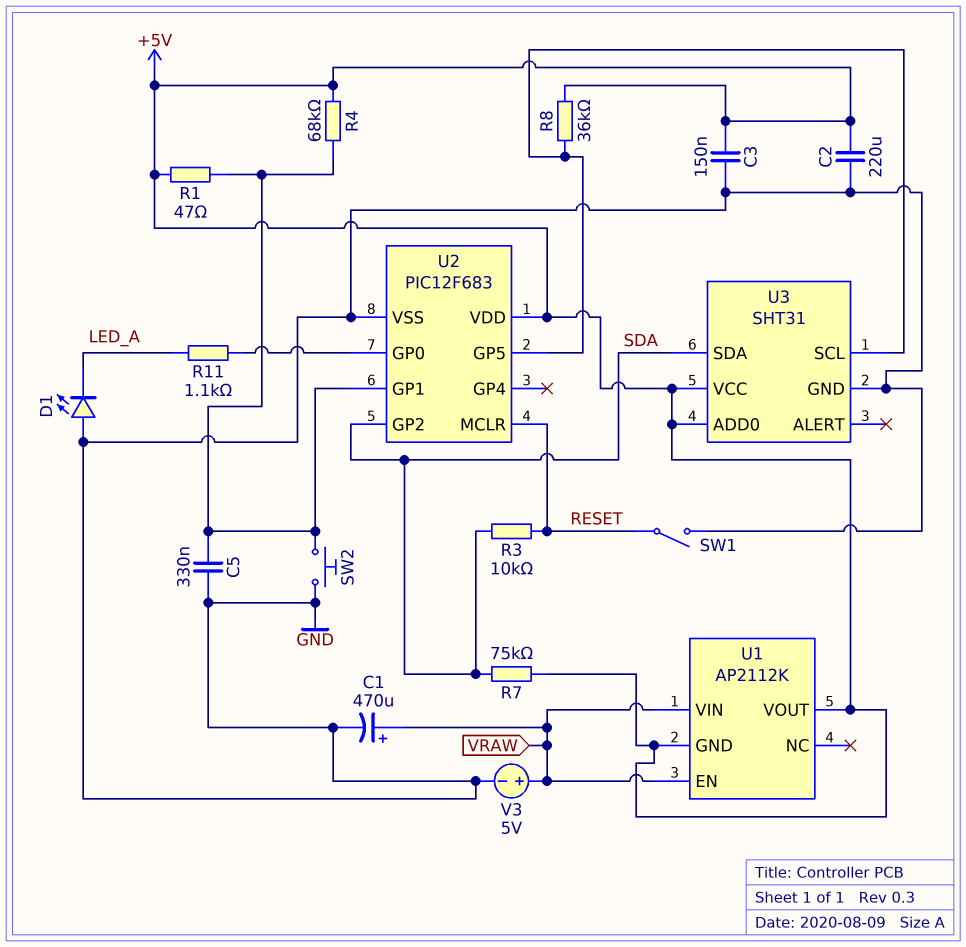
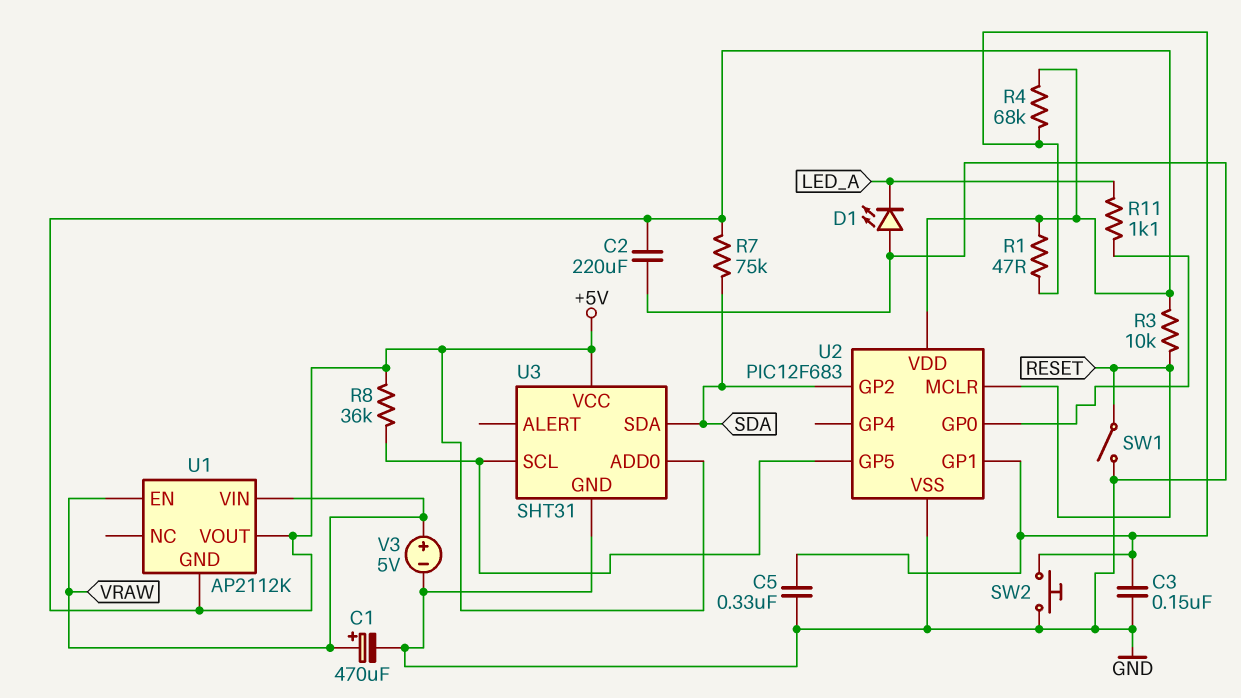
C3: 150nF (+5V, GND) -> 150nF (GND, U2/GP1)
R3: 10k (RESET, SDA) -> 10k (+5V, RESET)

